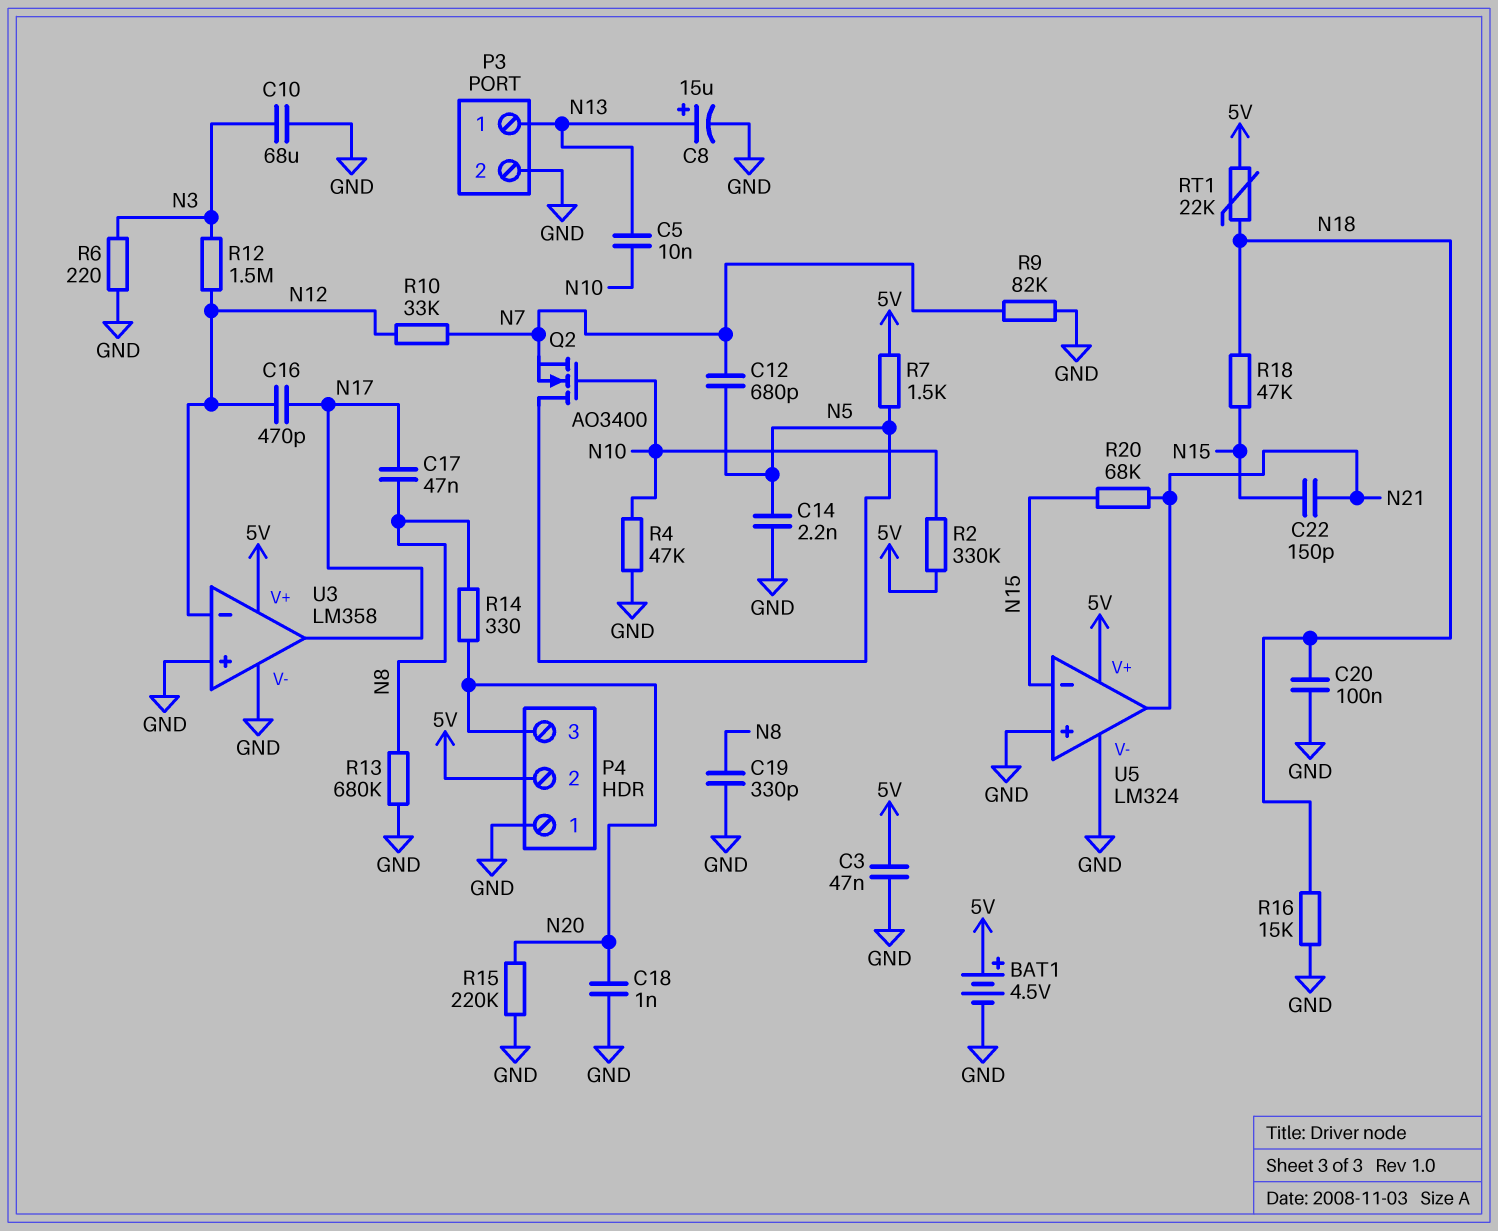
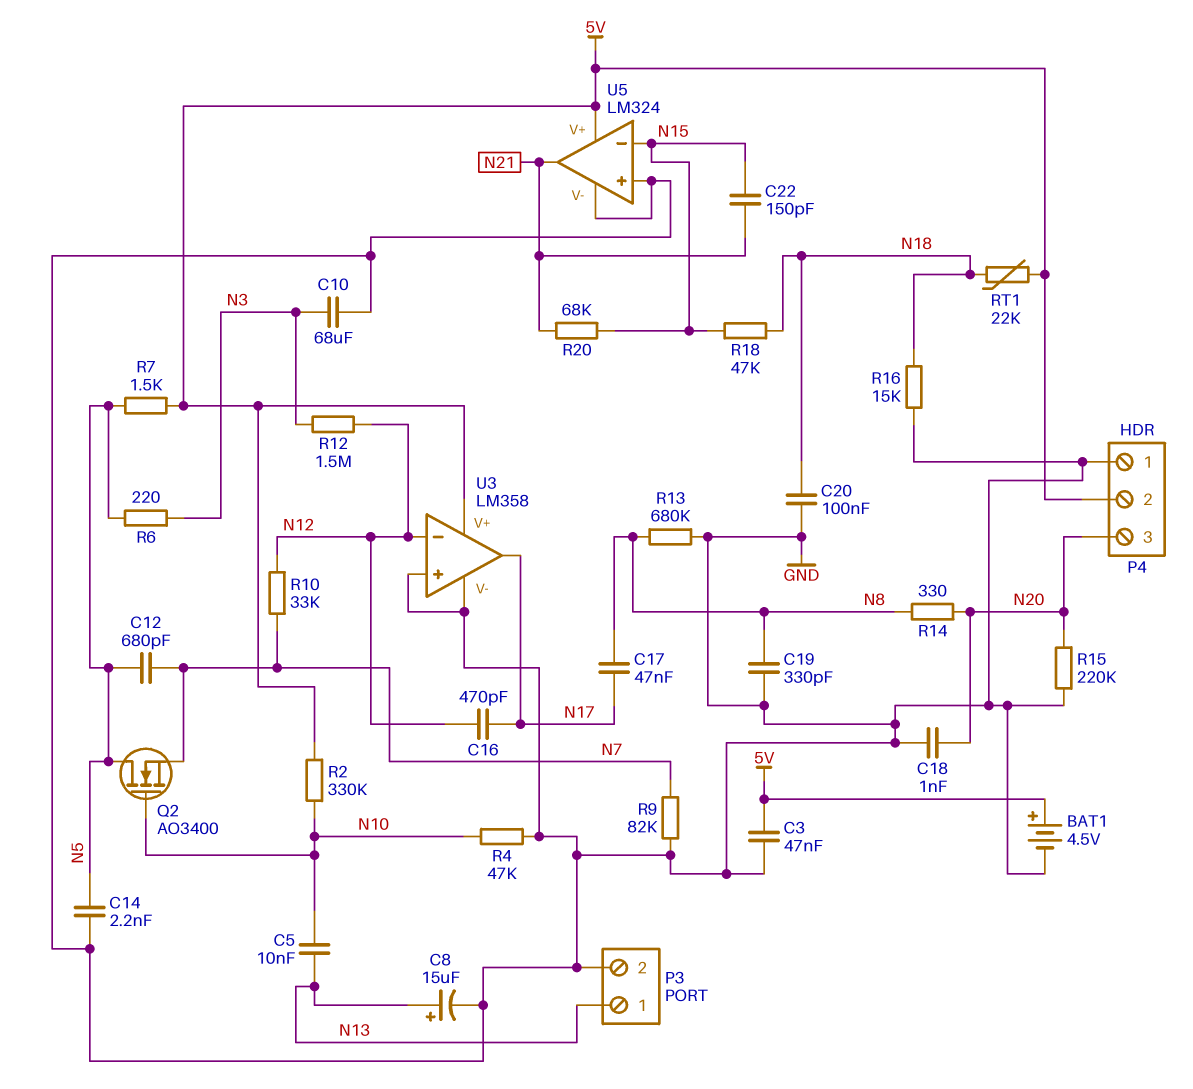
R6: 220 (GND, N3) -> 220 (N3, N5)

